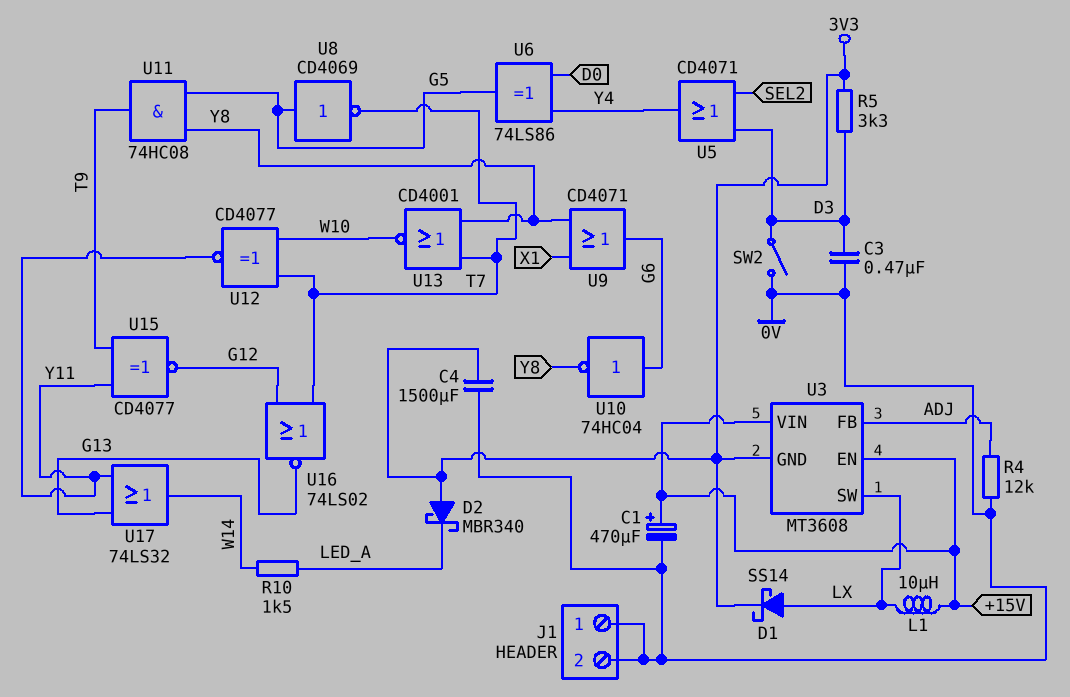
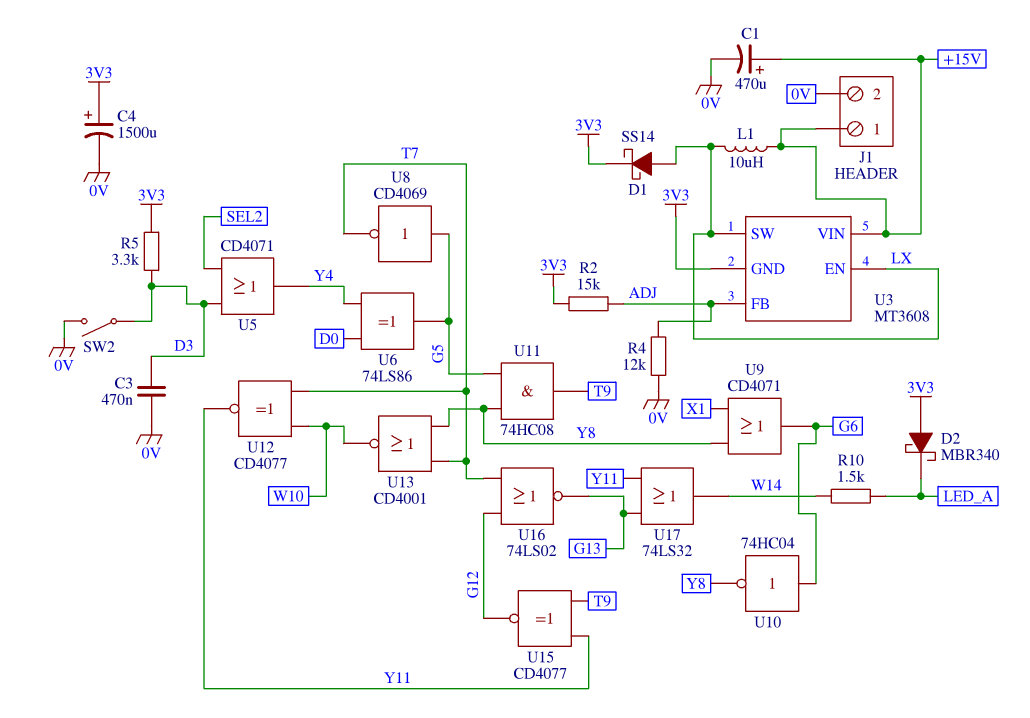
C4: 1500uF (0V, 3V3) -> 1500uF (plus 3V3, minus 0V)
J1 pin 1: 0V -> +15V
R2: none -> 15k (3V3, ADJ)
U3 pin EN: +15V -> LX

